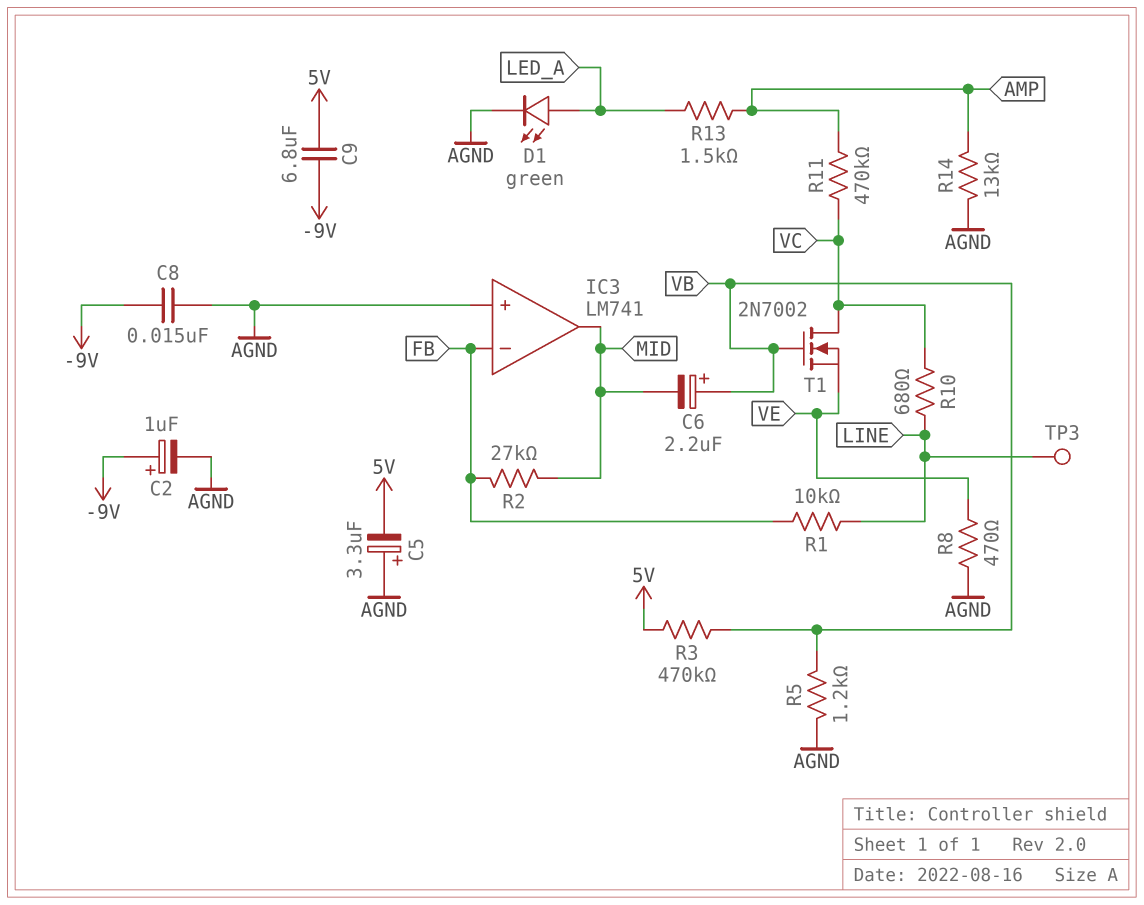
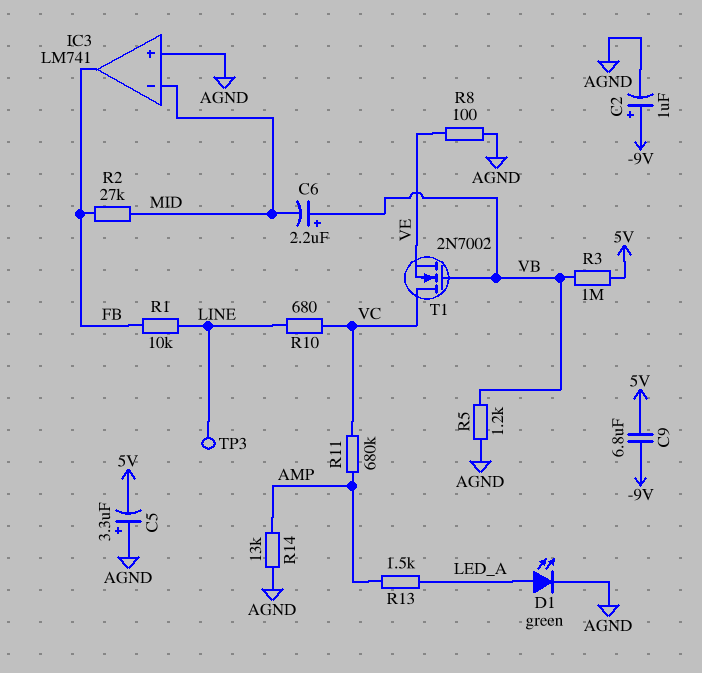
C8: 15nF (-9V, AGND) -> none
IC3 pin in-: FB -> MID
IC3 pin out: MID -> FB
R3: 470k (5V, VB) -> 1M (5V, VB)
R8: 470 (AGND, VE) -> 100 (AGND, VE)
R11: 470k (AMP, VC) -> 680k (AMP, VC)

